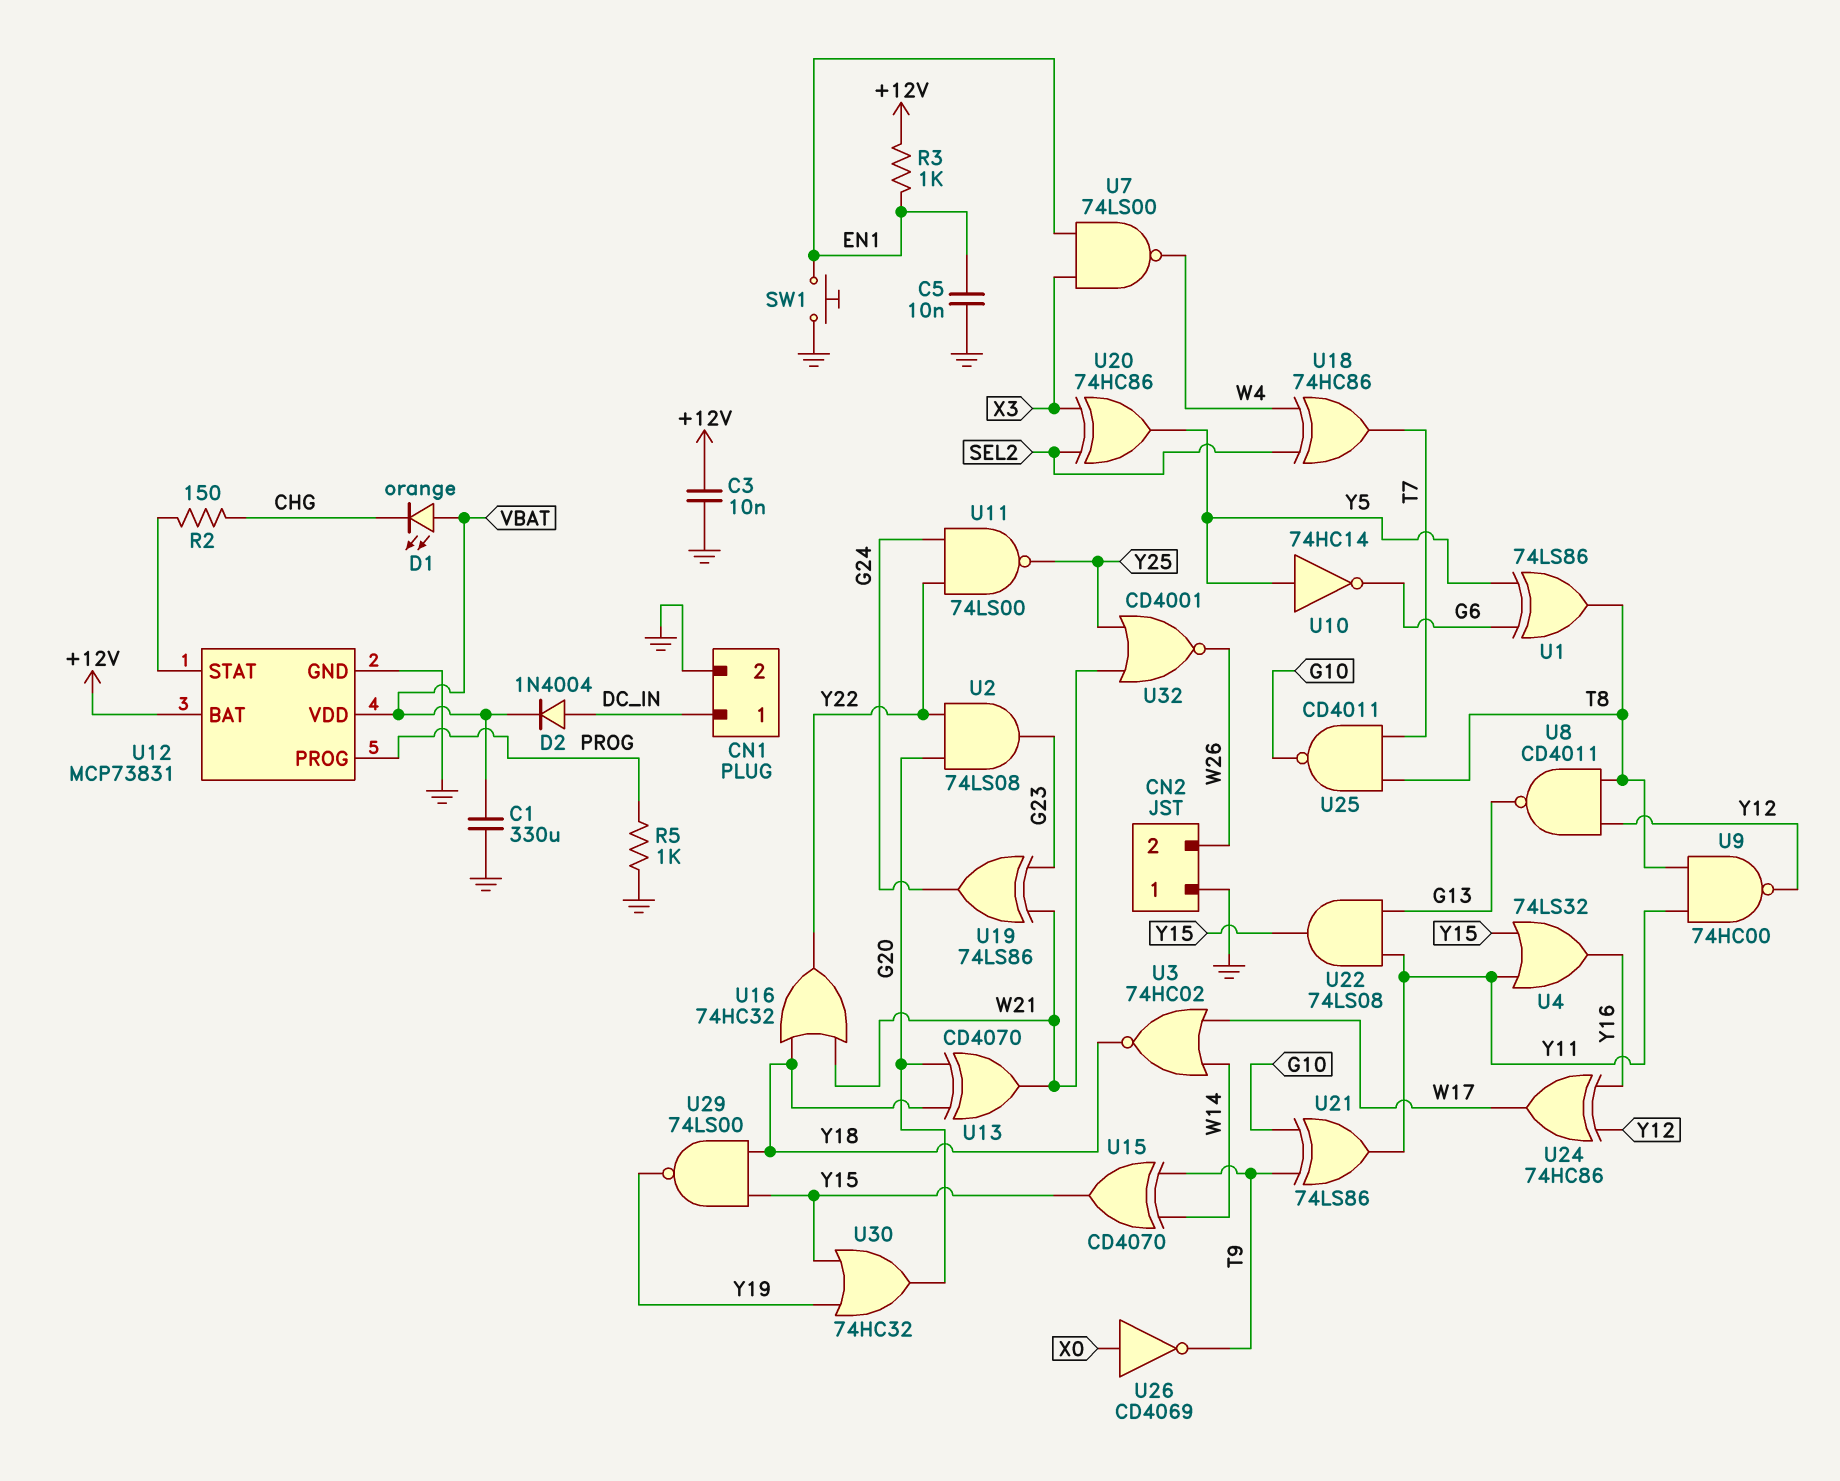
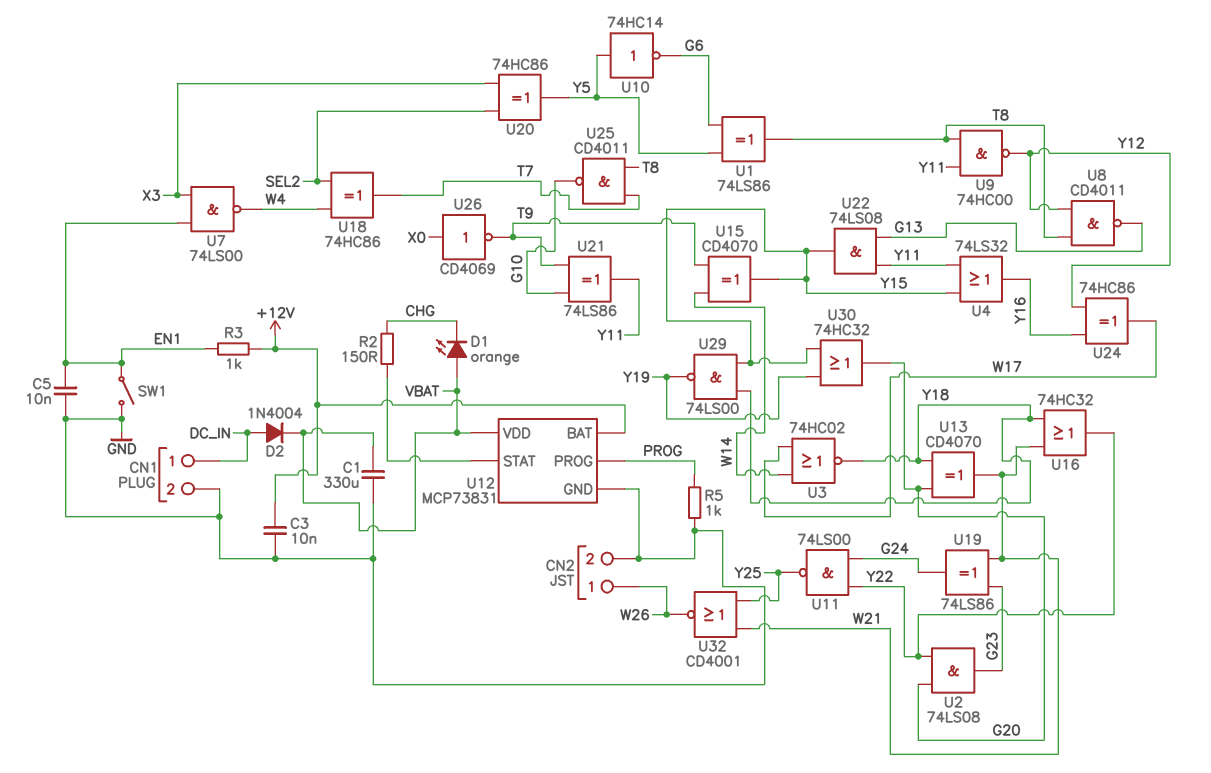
CN2 pin 1: GND -> W26
CN2 pin 2: W26 -> GND
SW1: button (EN1, GND) -> switch (EN1, GND)

